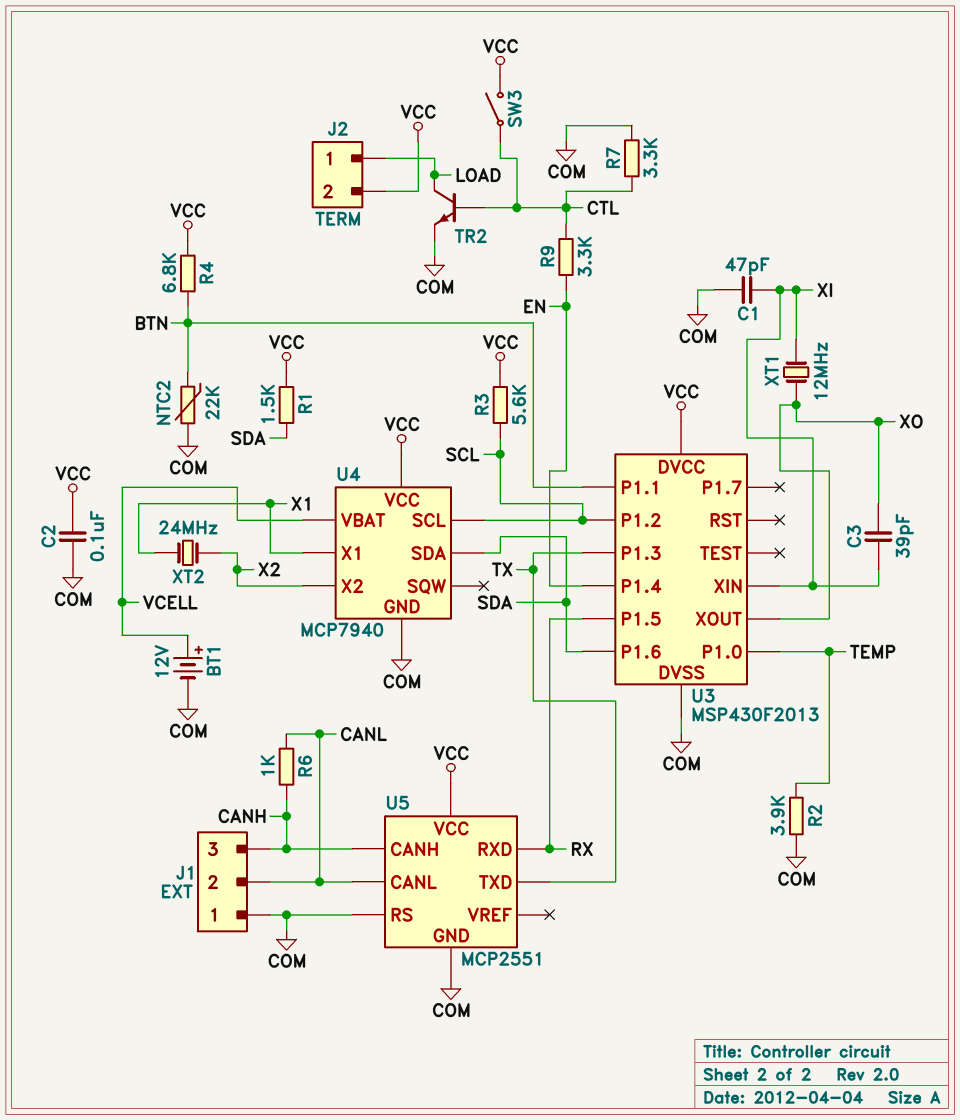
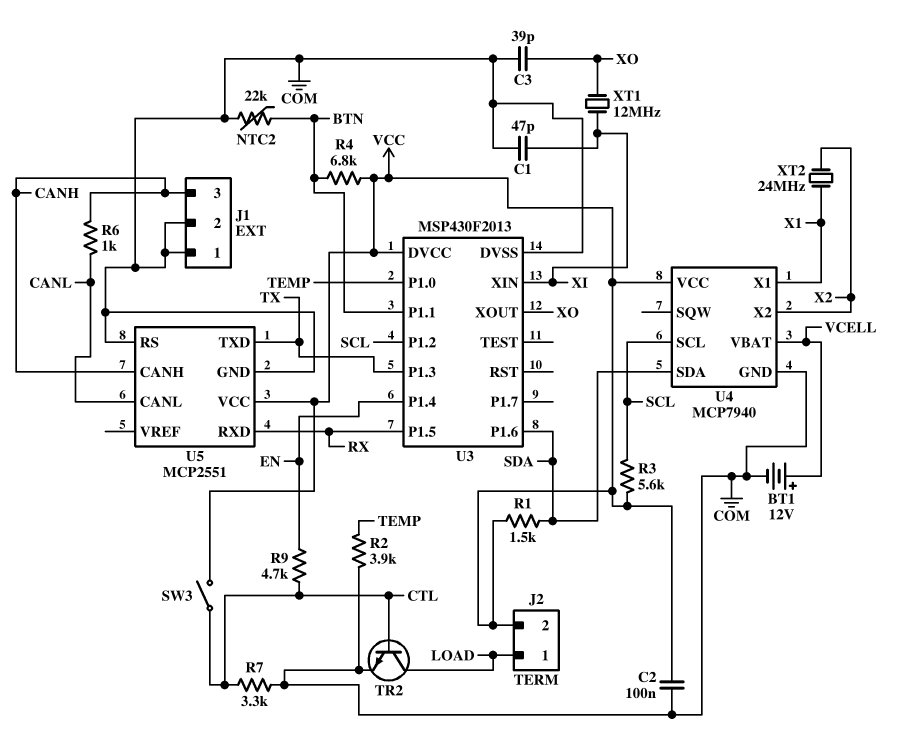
C3: 39pF (XI, XO) -> 39pF (COM, XO)
J1 pin 2: CANL -> COM
R9: 3.3k (CTL, EN) -> 4.7k (CTL, EN)

